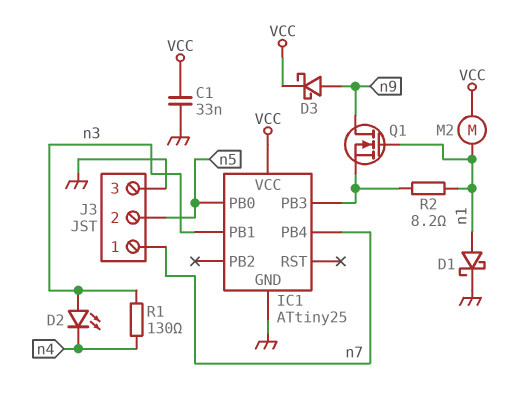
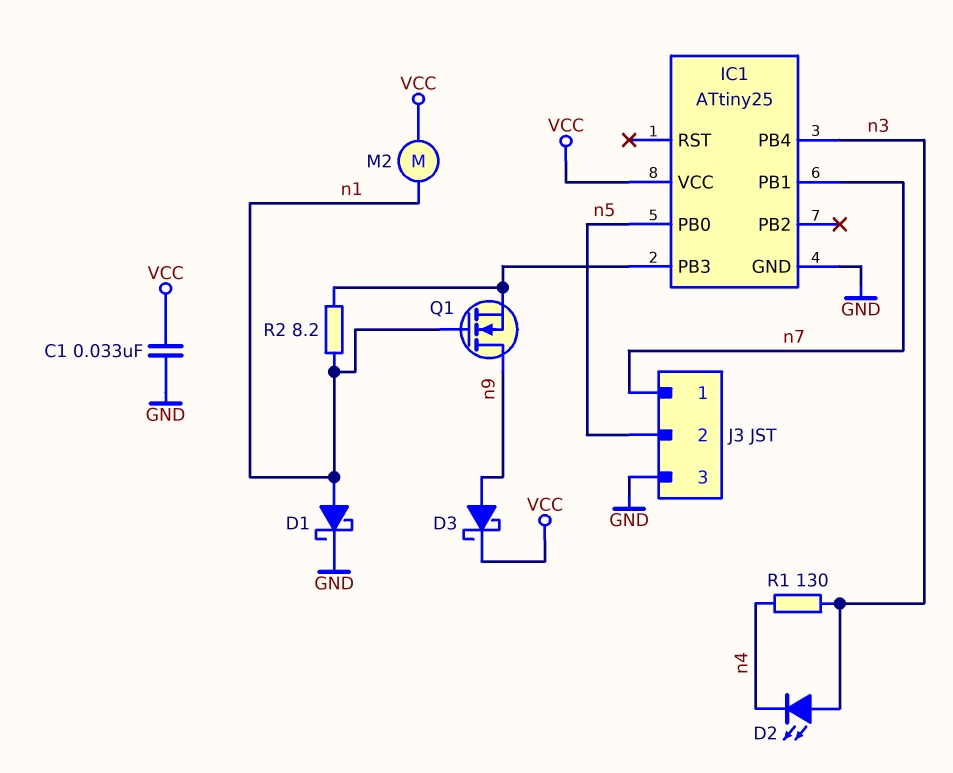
IC1 pin PB1: n3 -> n7
IC1 pin PB4: n7 -> n3

